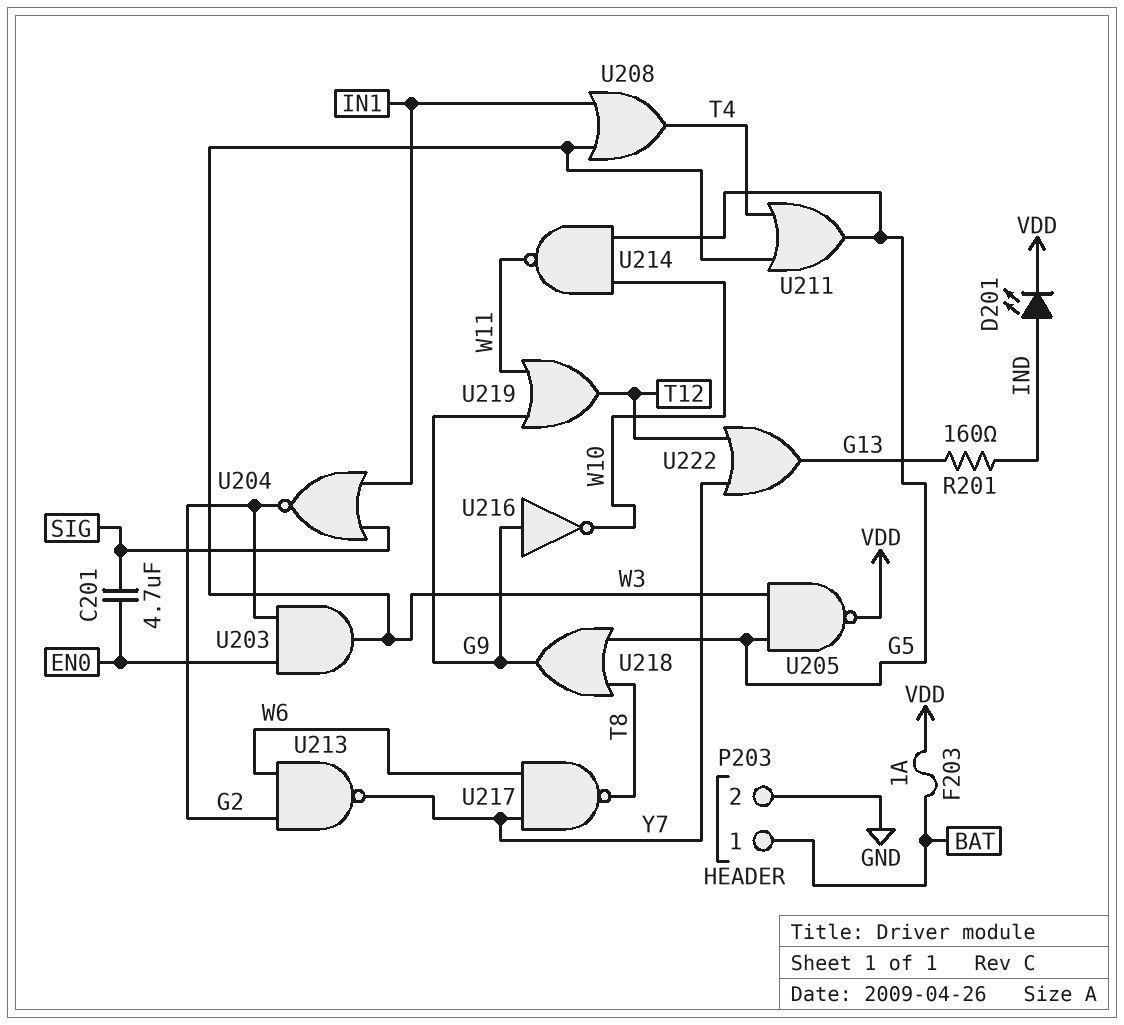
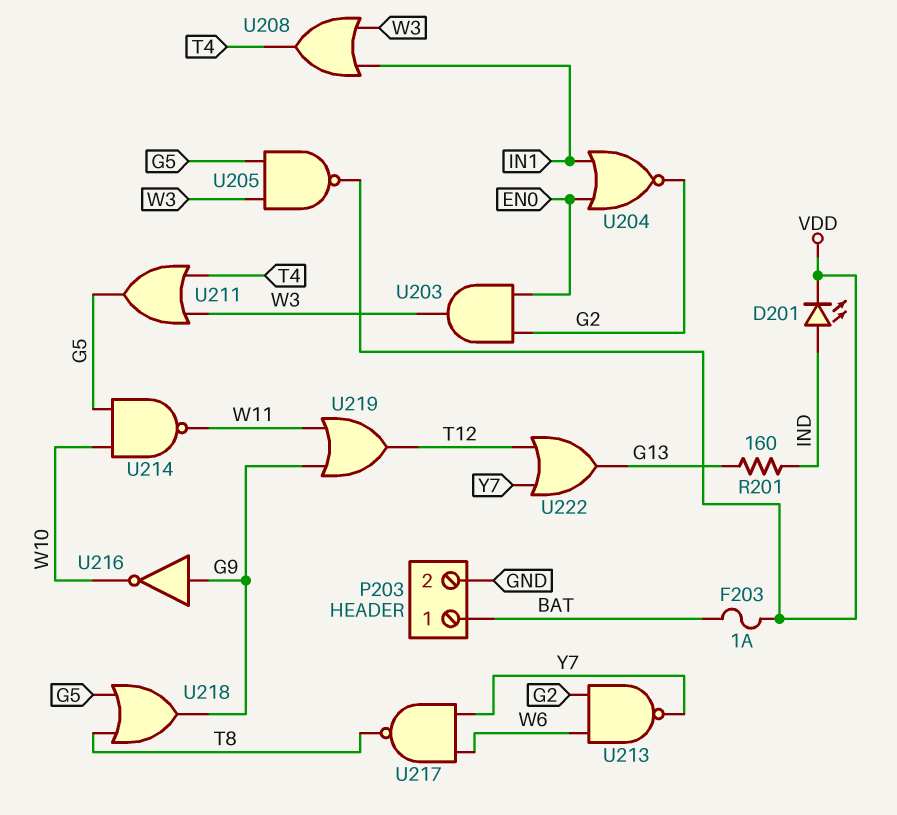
C201: 4.7uF (EN0, SIG) -> none
U204: NOR (in IN1, in SIG, out G2) -> NOR (in EN0, in IN1, out G2)

